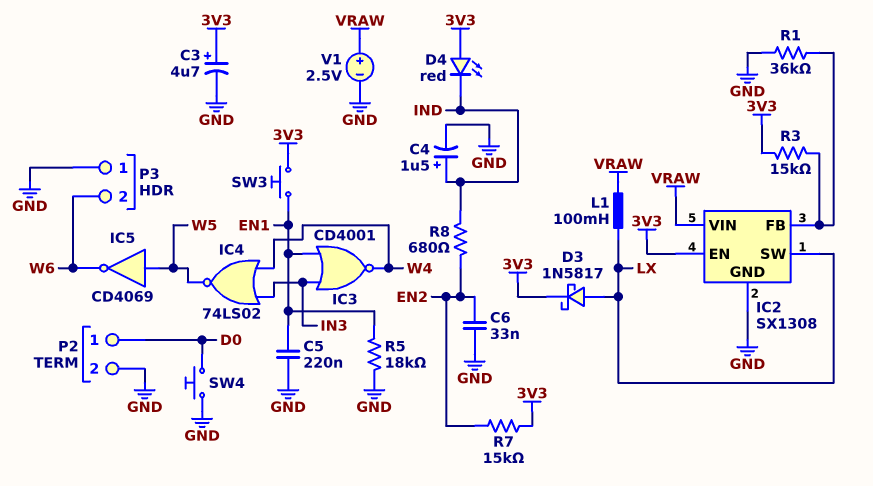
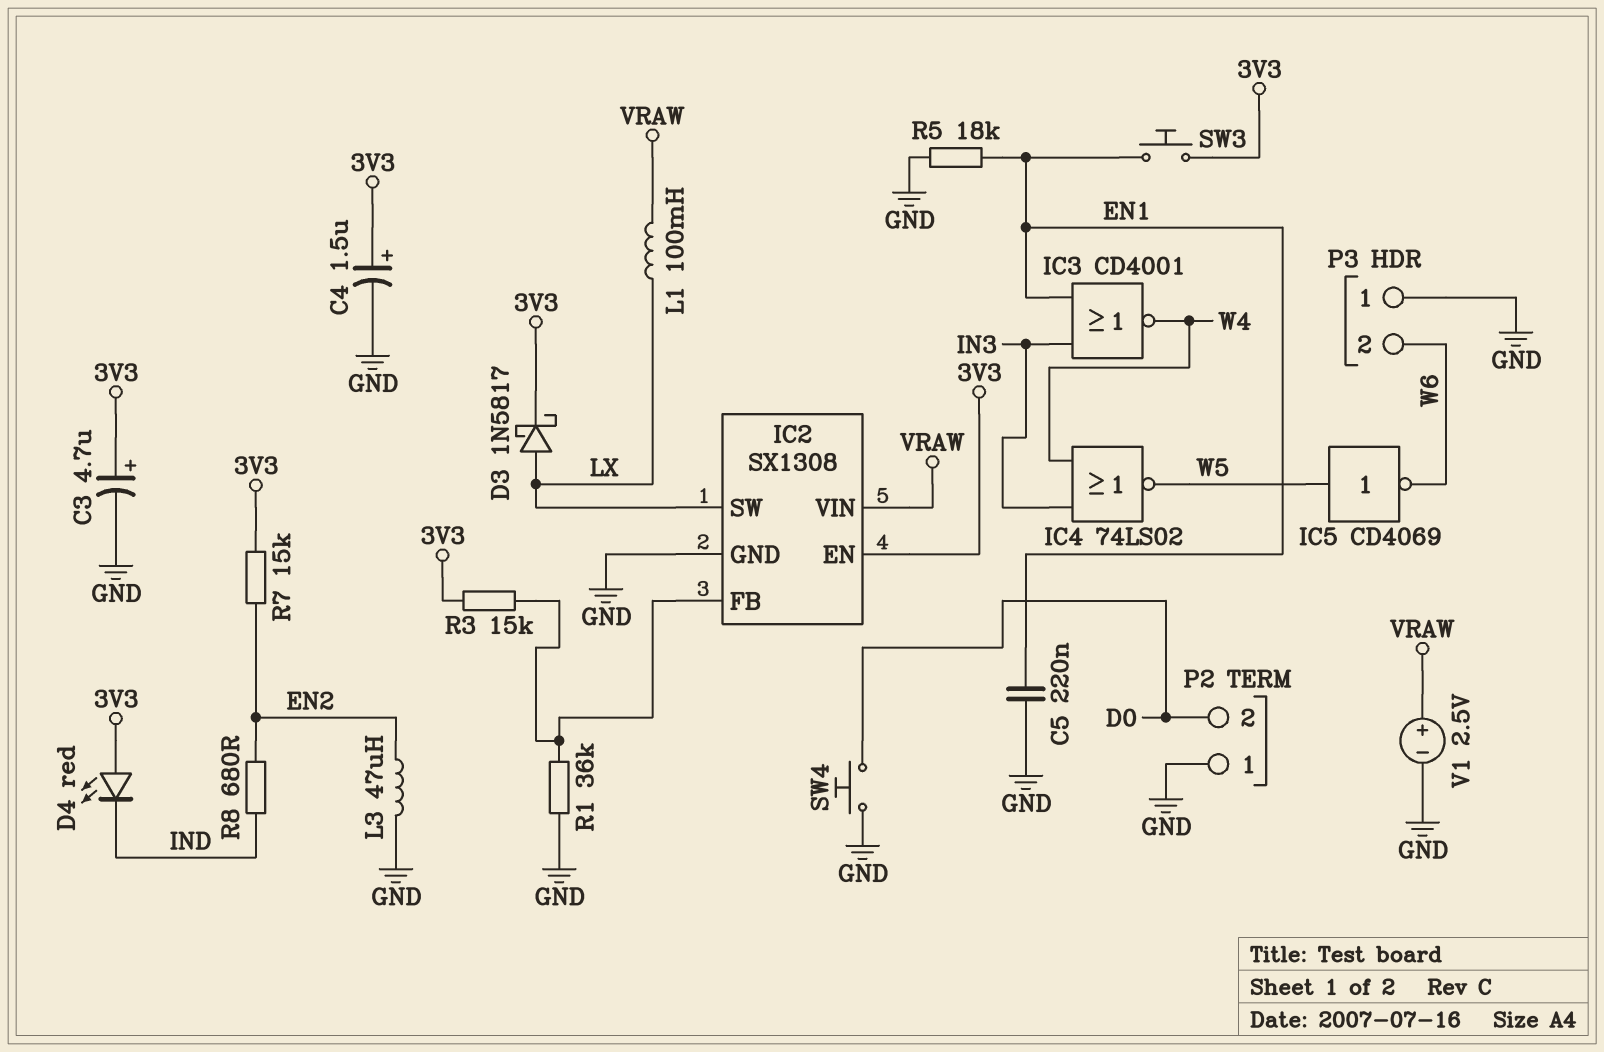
C4: 1.5uF (plus IND, minus GND) -> 1.5uF (plus 3V3, minus GND)
C6: 33nF (EN2, GND) -> none
L3: none -> 47uH (EN2, GND)
P2 pin 1: D0 -> GND
P2 pin 2: GND -> D0

